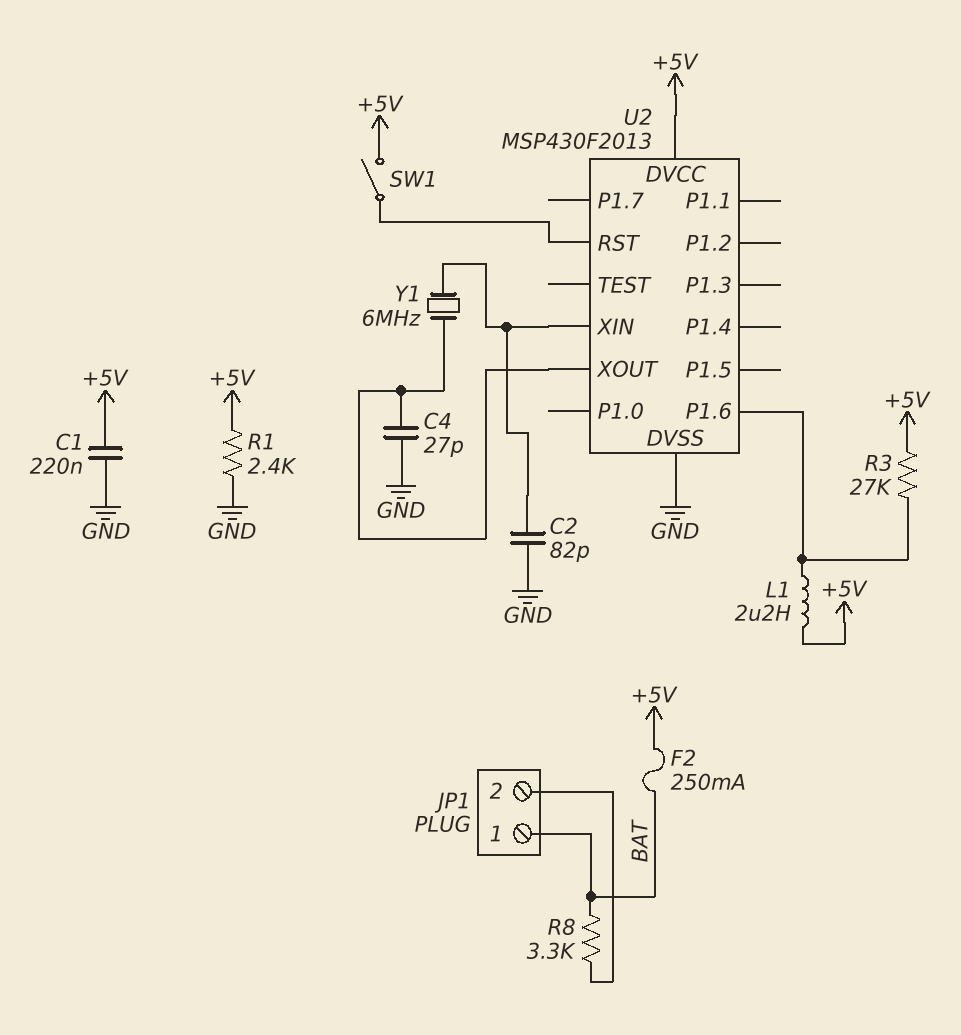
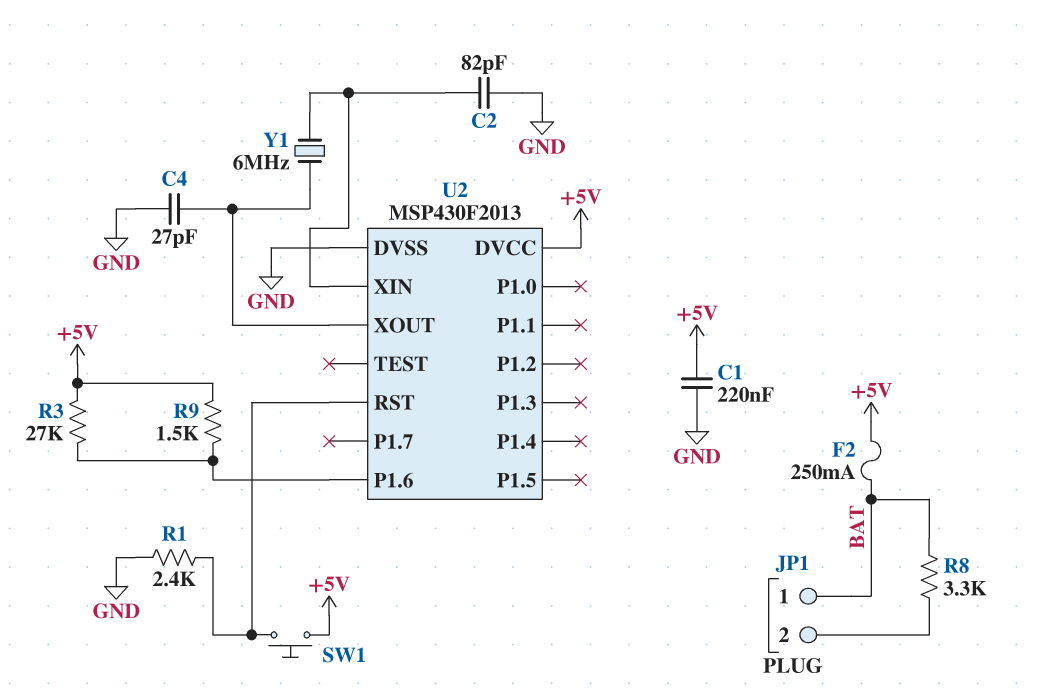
L1: 2.2uH (+5V, U2/P1.6) -> none
R1: 2.4k (+5V, GND) -> 2.4k (GND, U2/RST)
R9: none -> 1.5k (+5V, U2/P1.6)
SW1: switch (+5V, U2/RST) -> button (+5V, U2/RST)

